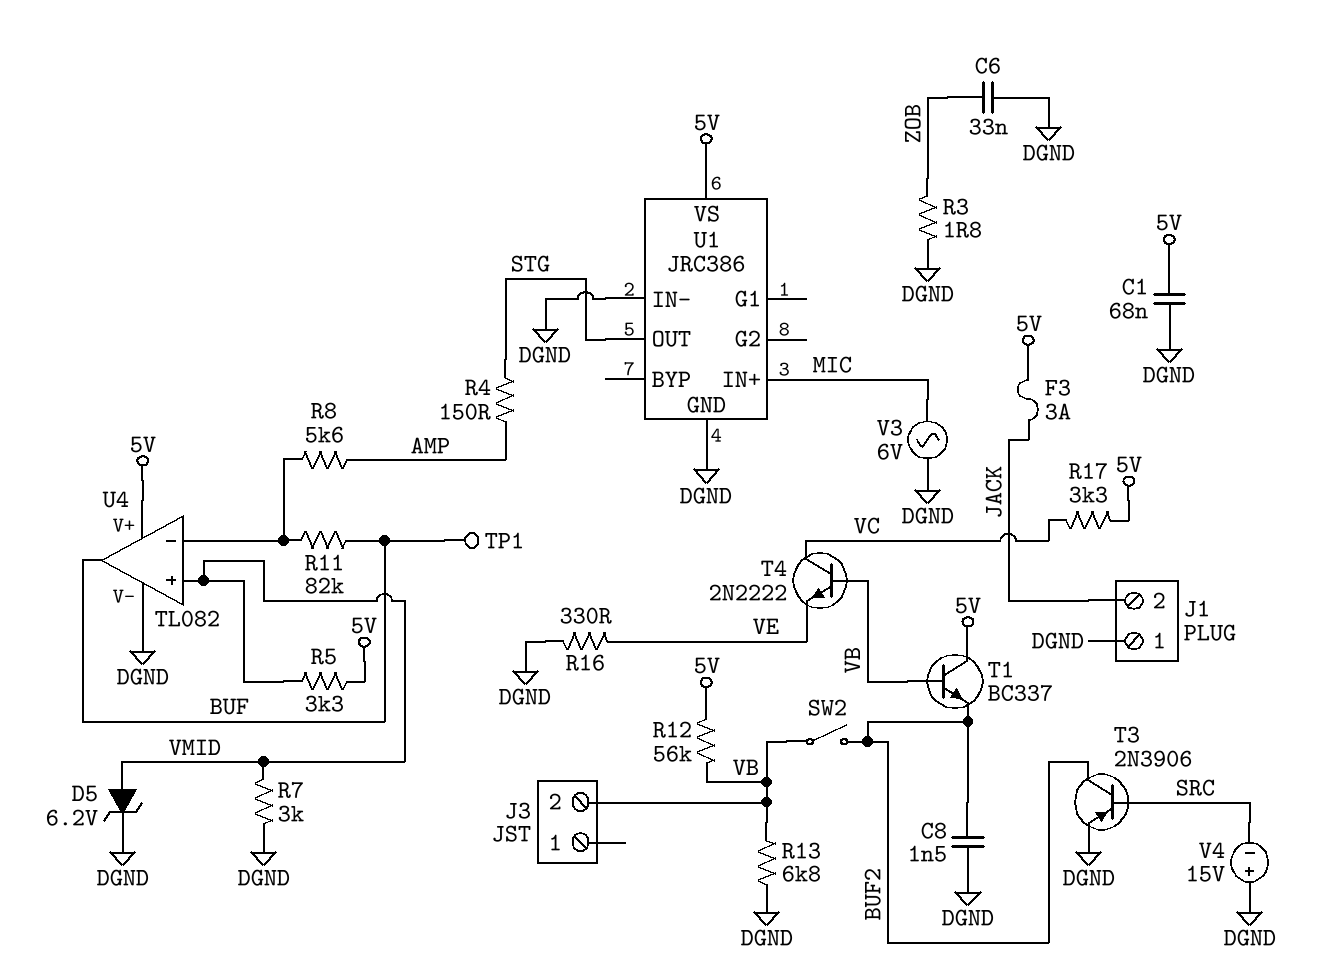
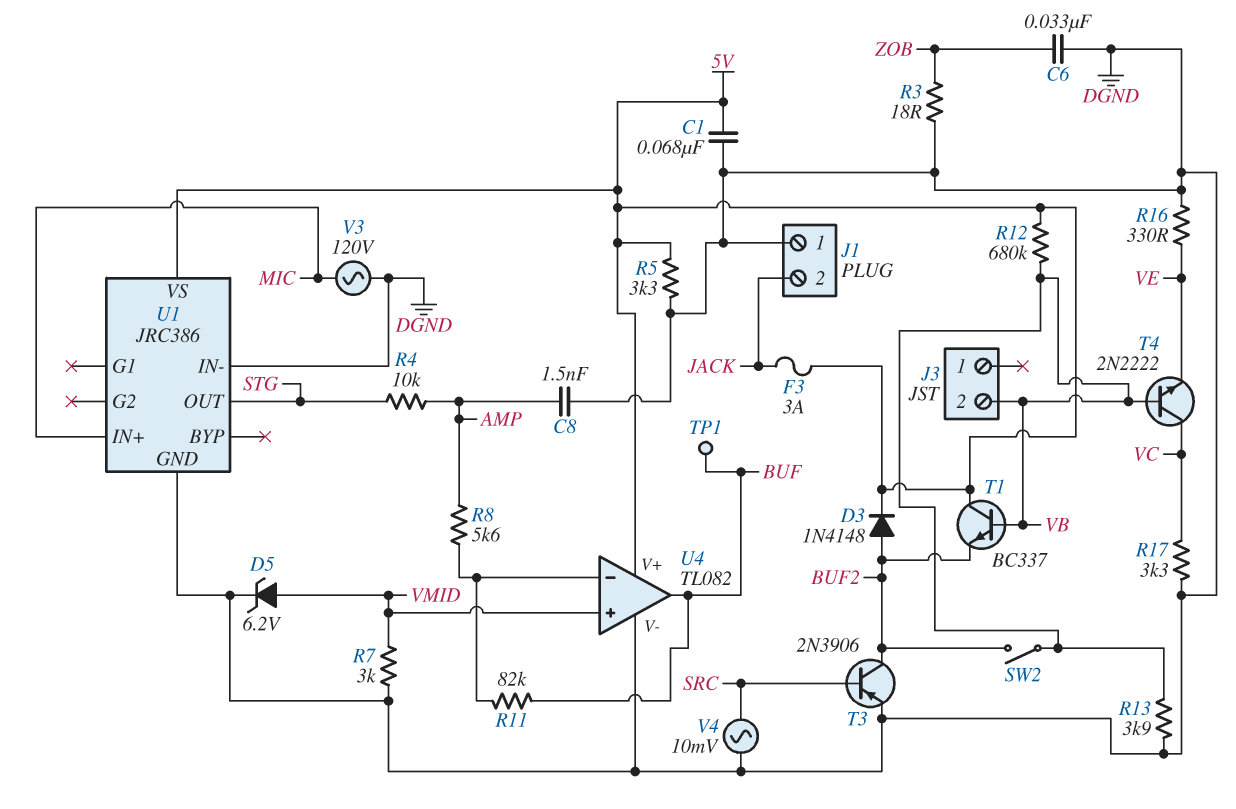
C8: 1.5nF (BUF2, DGND) -> 1.5nF (AMP, DGND)
D3: none -> diode 1N4148 (A BUF2, K 5V)
R3: 1.8 (DGND, ZOB) -> 18 (DGND, ZOB)
R4: 150 (AMP, STG) -> 10k (AMP, STG)
R5: 3.3k (5V, VMID) -> 3.3k (5V, DGND)
R12: 56k (5V, VB) -> 680k (5V, VB)
R13: 6.8k (DGND, VB) -> 3.9k (DGND, VB)
R17: 3.3k (5V, VC) -> 3.3k (DGND, VC)
V3: AC 6V (DGND, MIC) -> AC 120V (DGND, MIC)
V4: 15V (plus DGND, minus SRC) -> AC 10mV (DGND, SRC)

